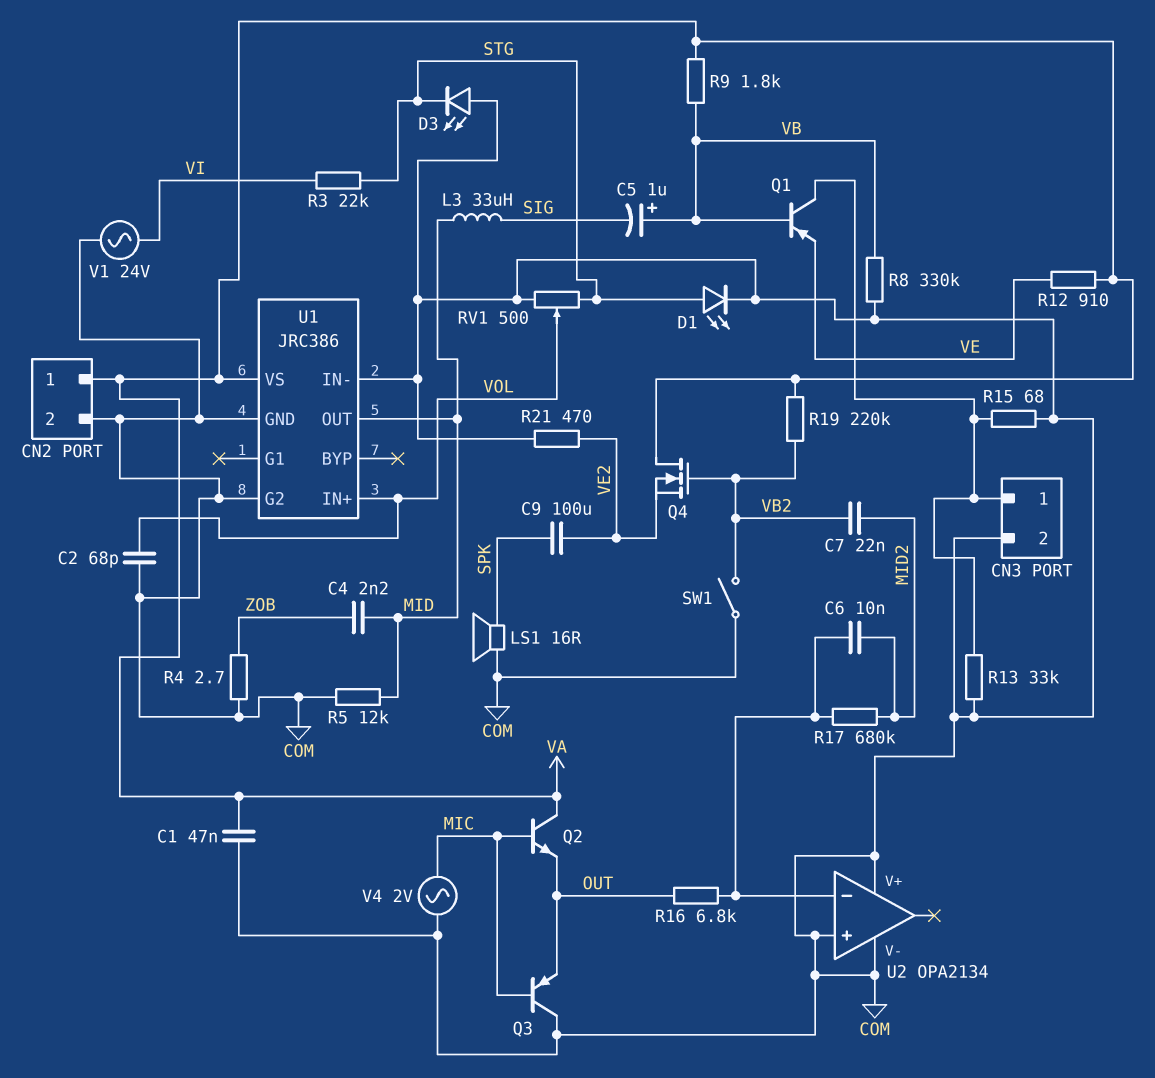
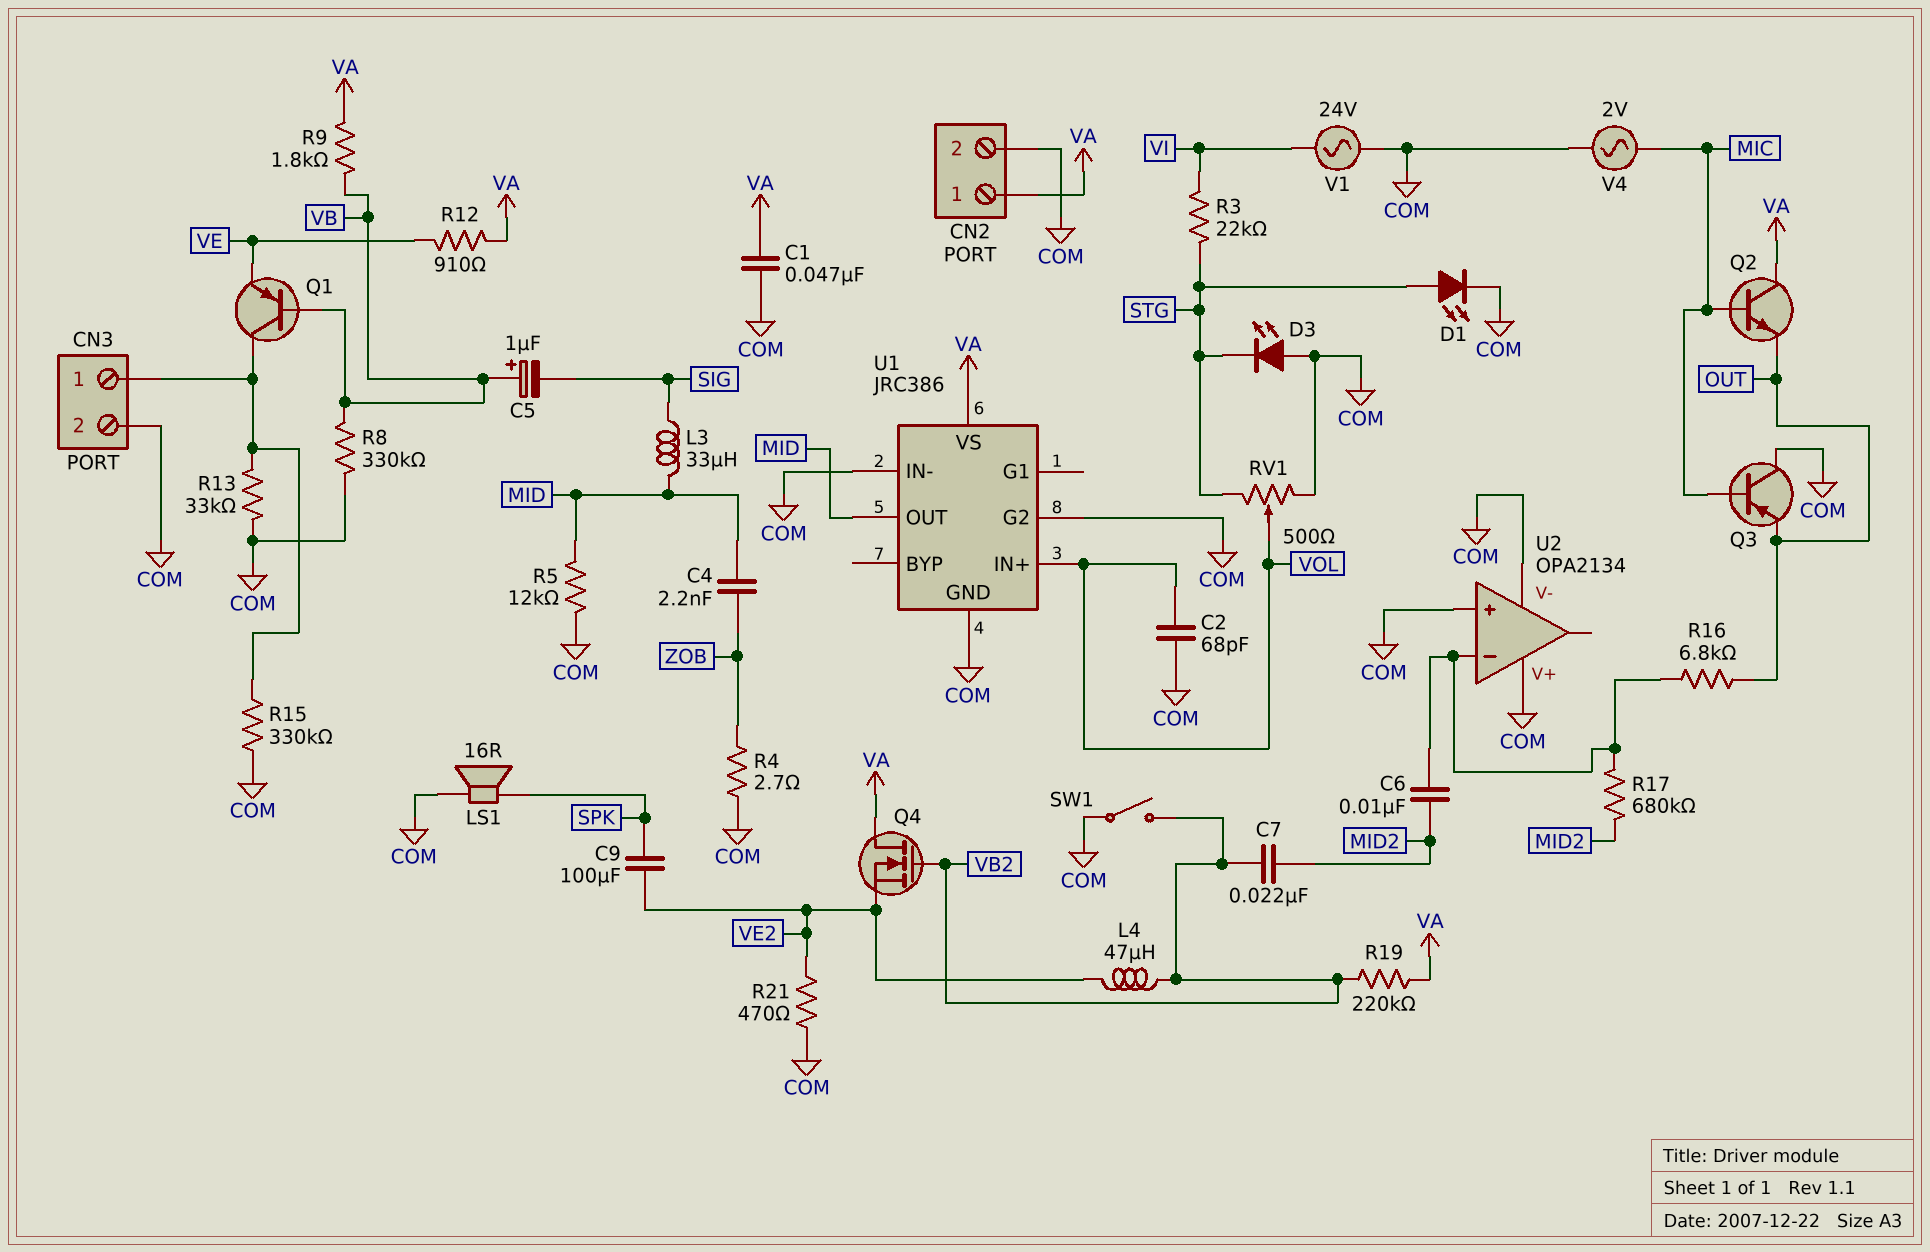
L4: none -> 47uH (VB2, VE2)
R15: 68 (CN3/1, COM) -> 330k (CN3/1, COM)

